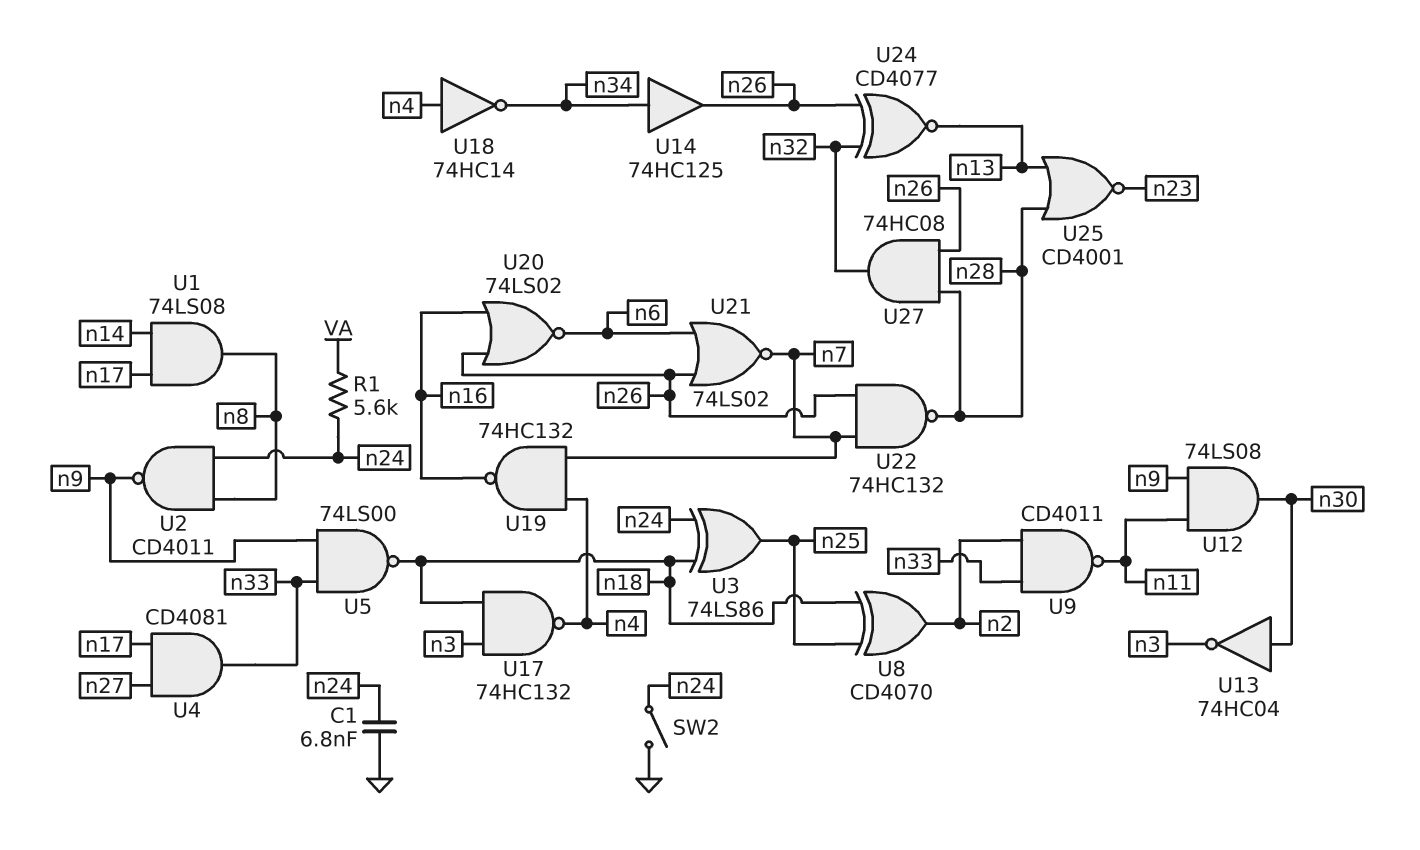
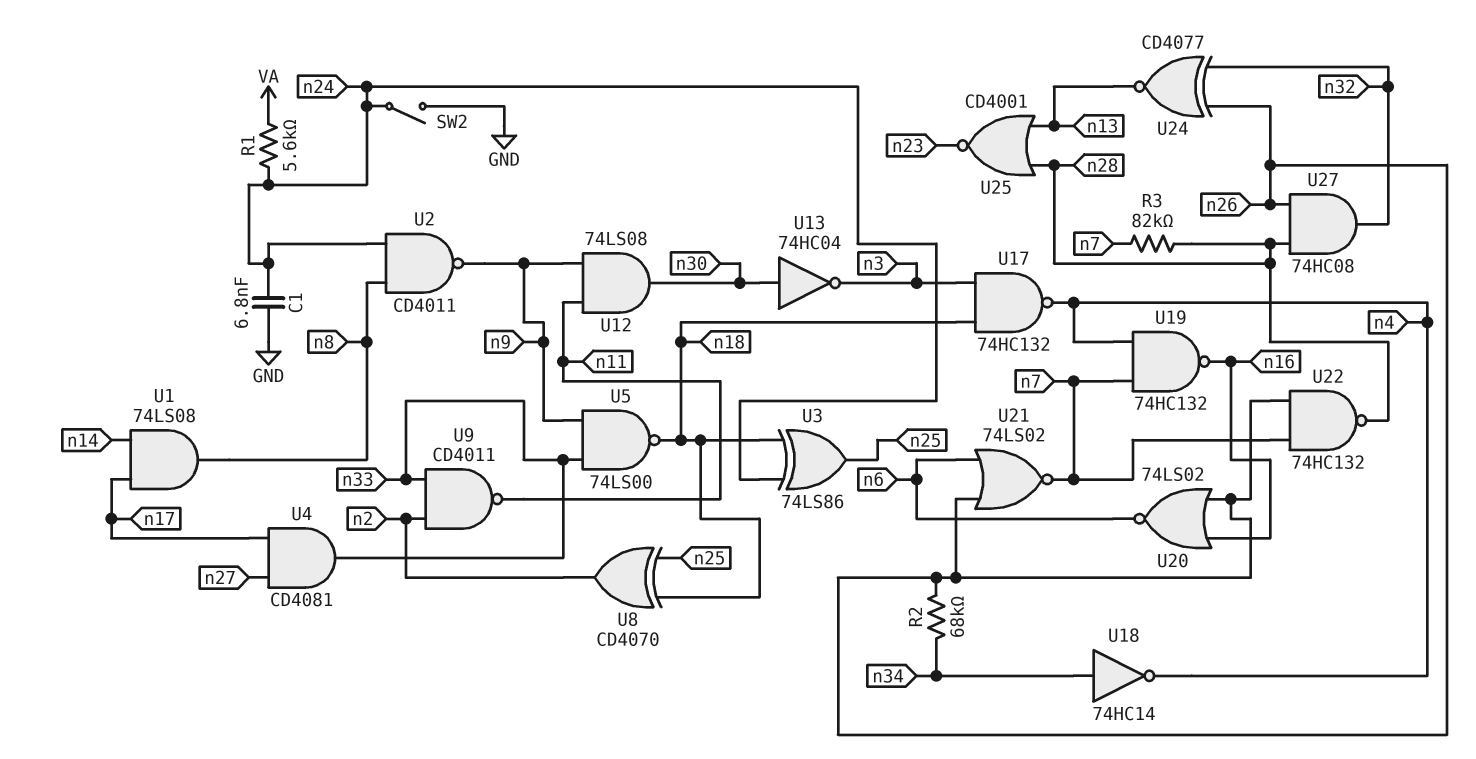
R2: none -> 68k (n26, n34)
R3: none -> 82k (n7, n28)
U14: buffer 74HC125 (in n34, out n26) -> none
U18: NOT 74HC14 (in n4, out n34) -> NOT 74HC14 (in n34, out n4)

